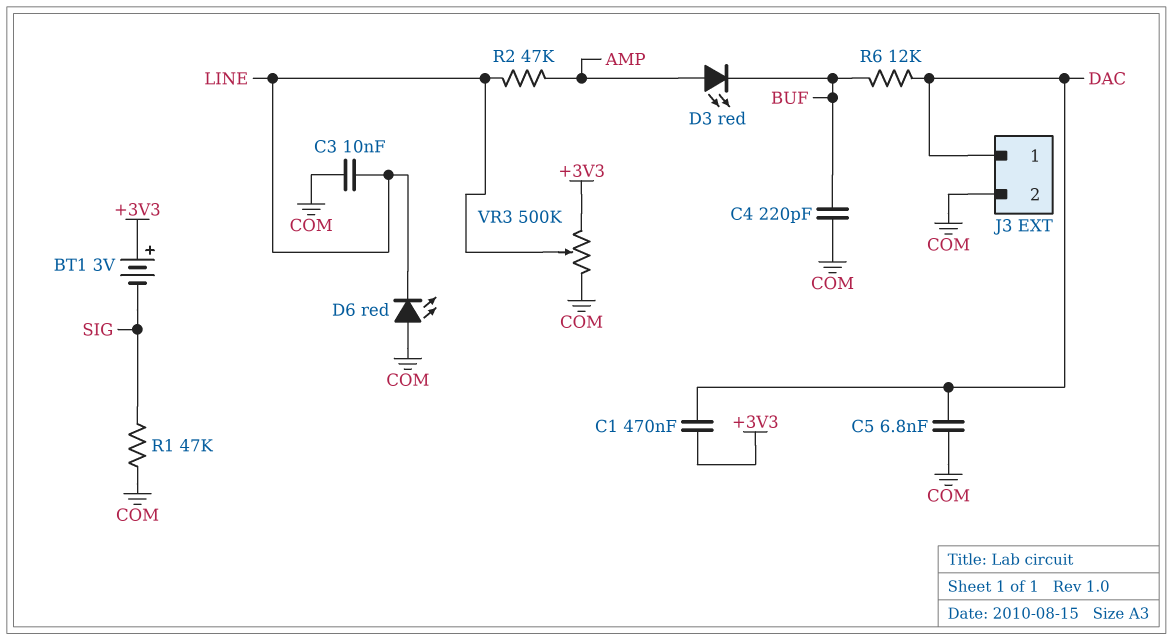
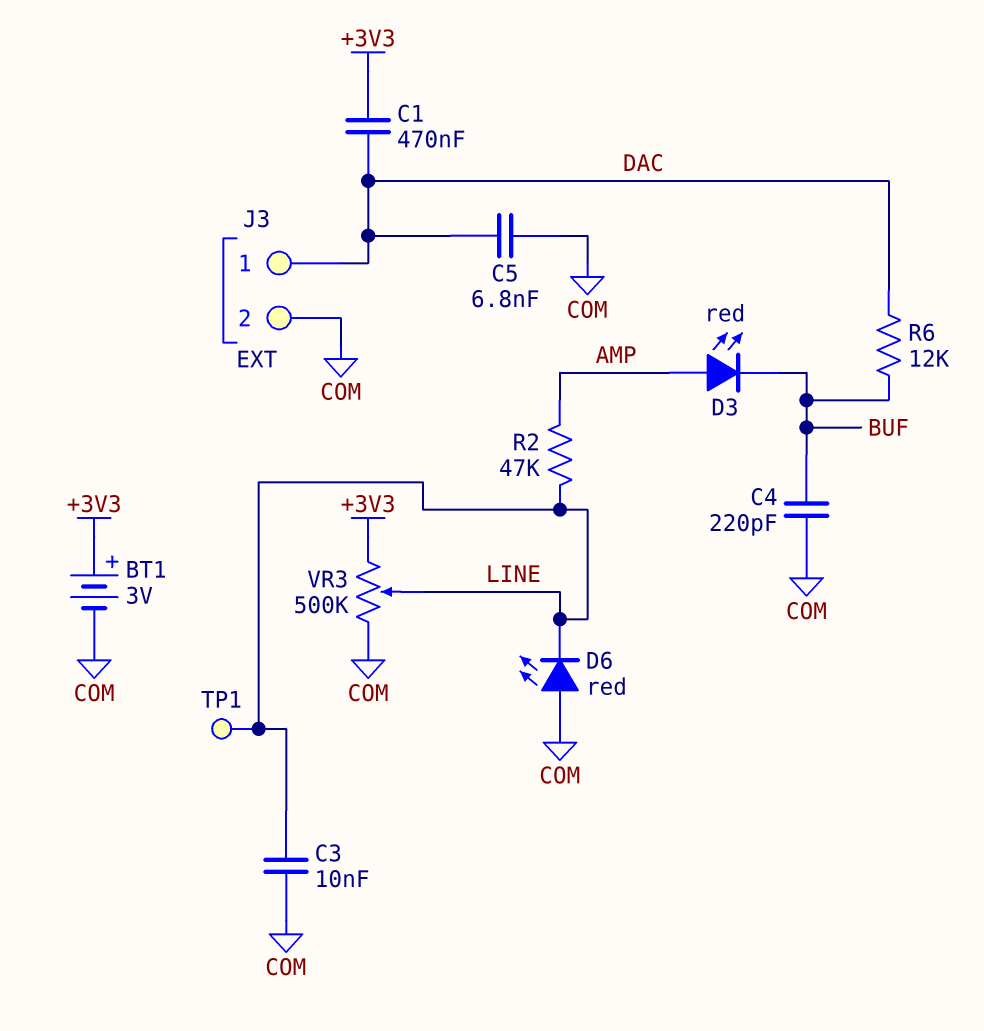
BT1: 3V (plus +3V3, minus SIG) -> 3V (plus +3V3, minus COM)
R1: 47k (COM, SIG) -> none
TP1: none -> test point (LINE)

